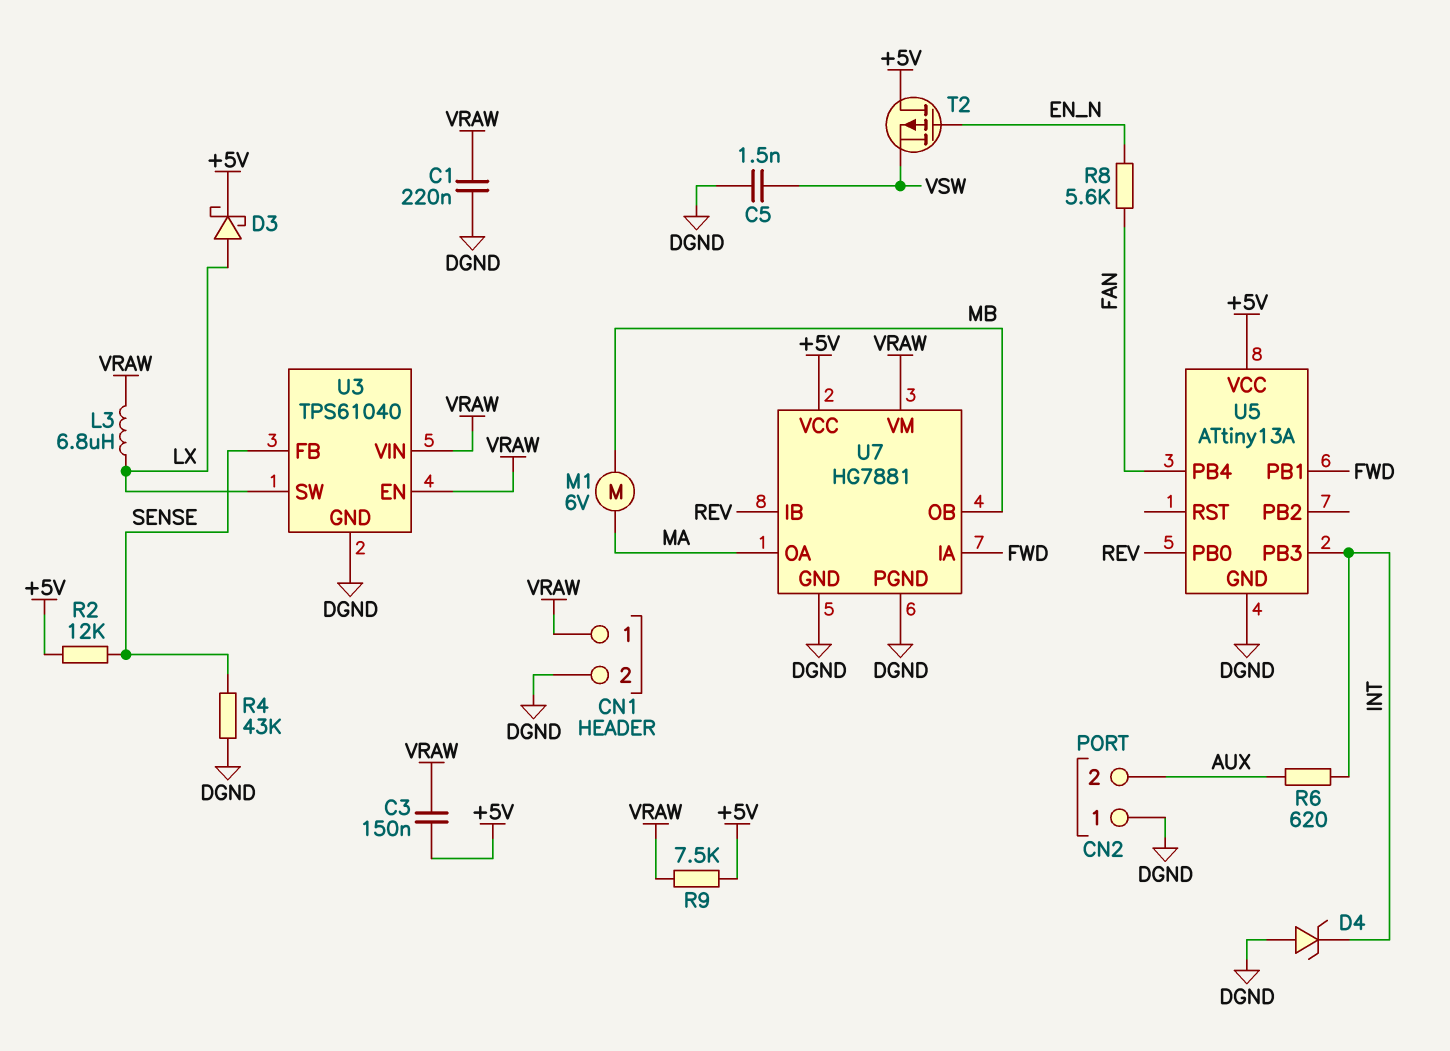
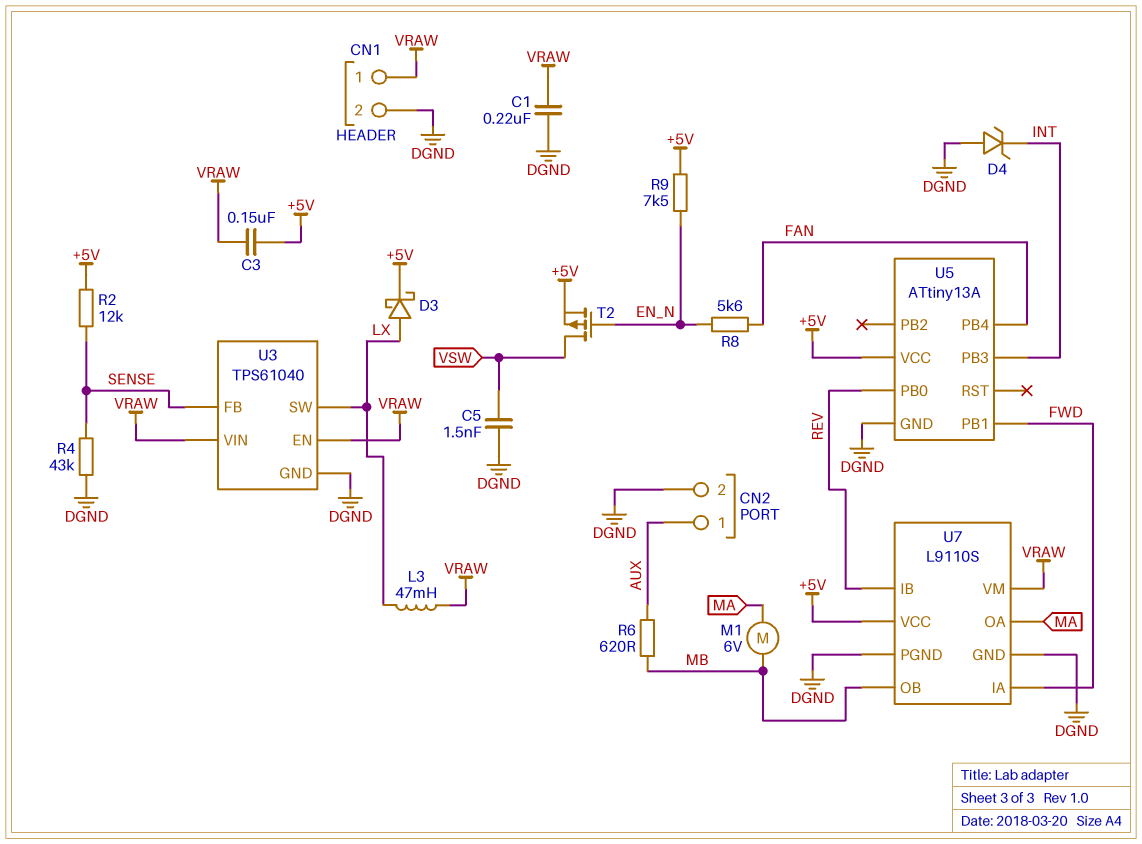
CN2 pin 1: DGND -> AUX
CN2 pin 2: AUX -> DGND
L3: 6.8uH (LX, VRAW) -> 47mH (LX, VRAW)
R6: 620 (AUX, INT) -> 620 (AUX, MB)
R9: 7.5k (+5V, VRAW) -> 7.5k (+5V, EN_N)
T2: PMOS (G EN_N, D +5V, S VSW) -> PMOS (G EN_N, D VSW, S +5V)
U7: HG7881 -> L9110S

